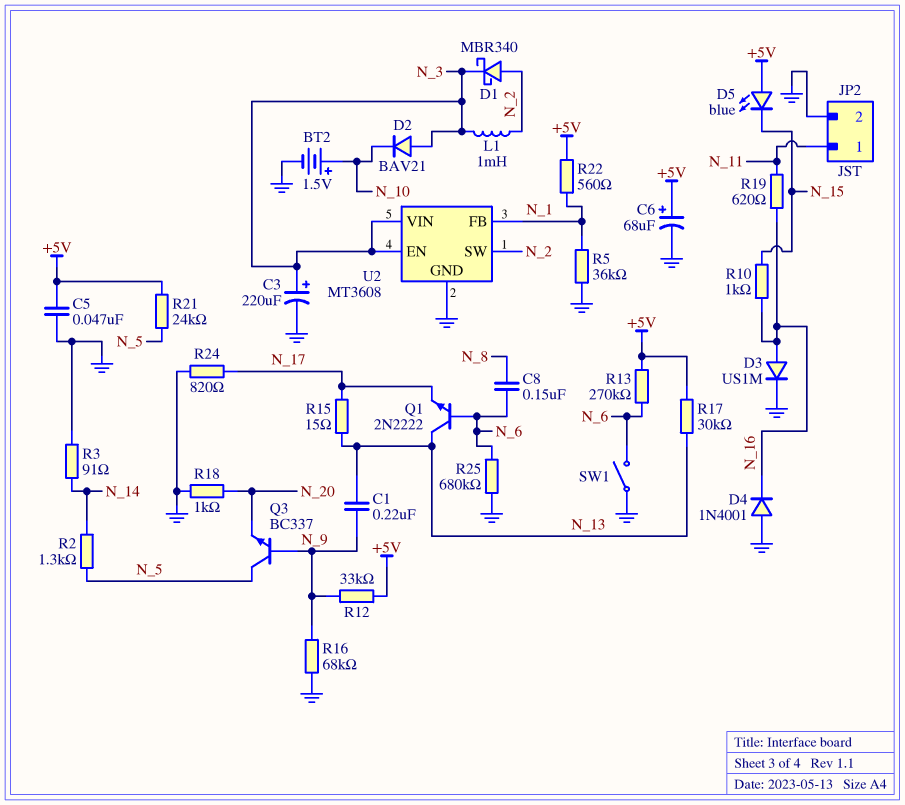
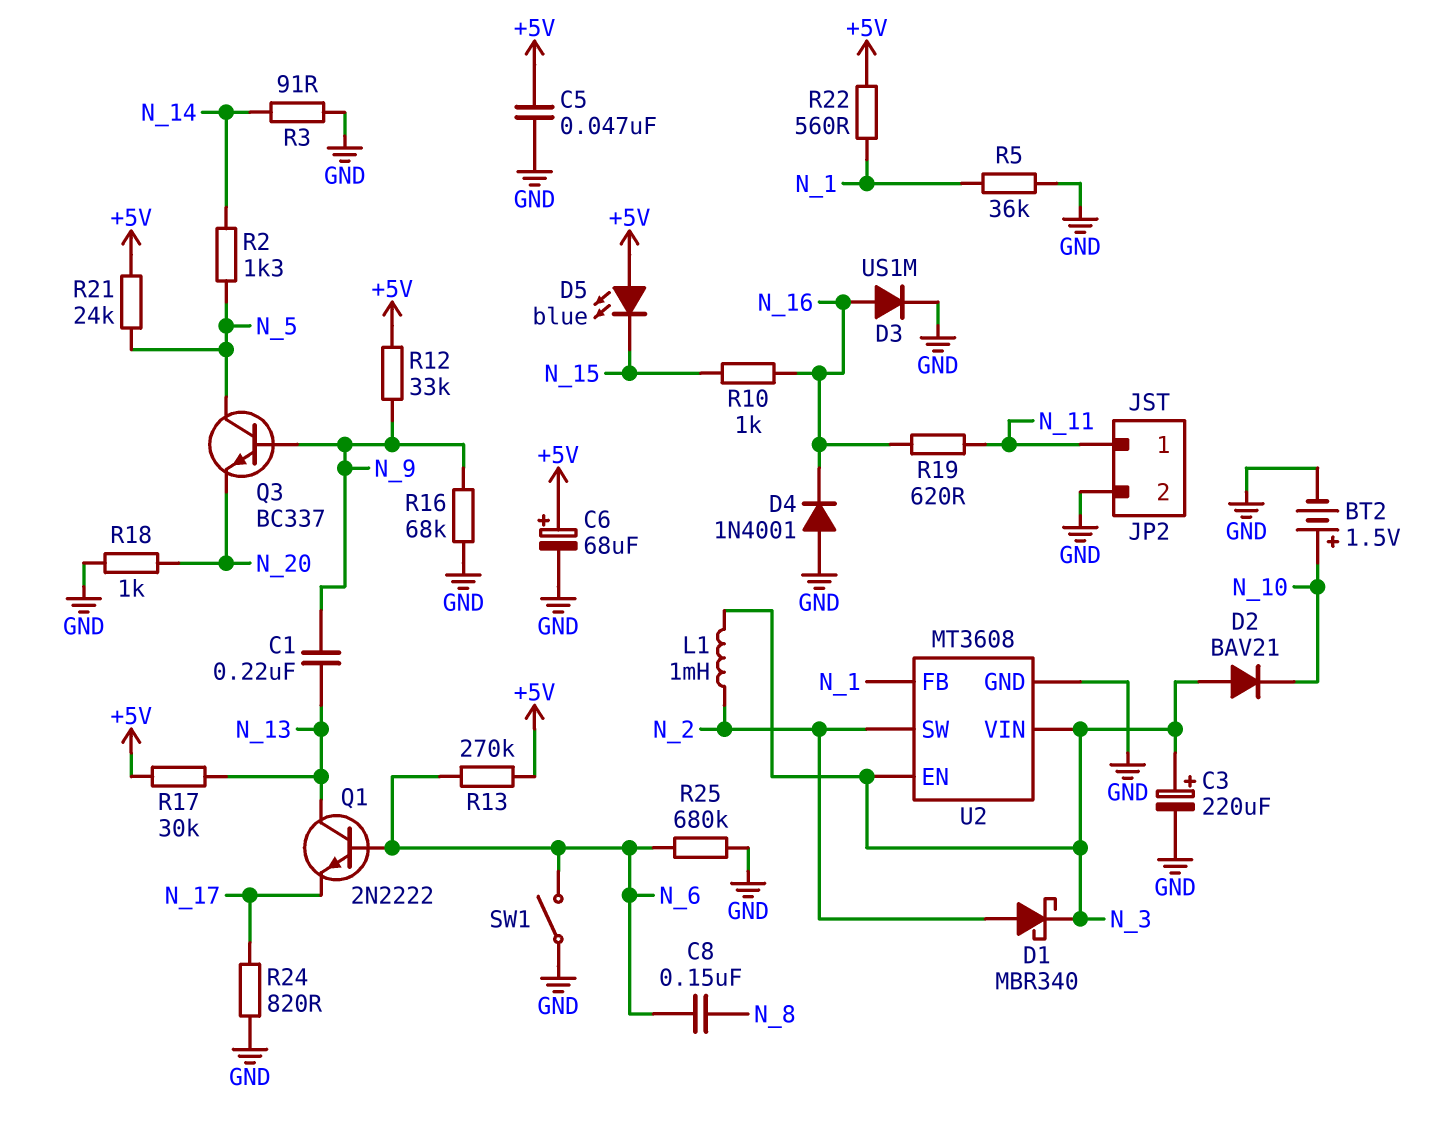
R15: 15 (N_13, N_17) -> none

